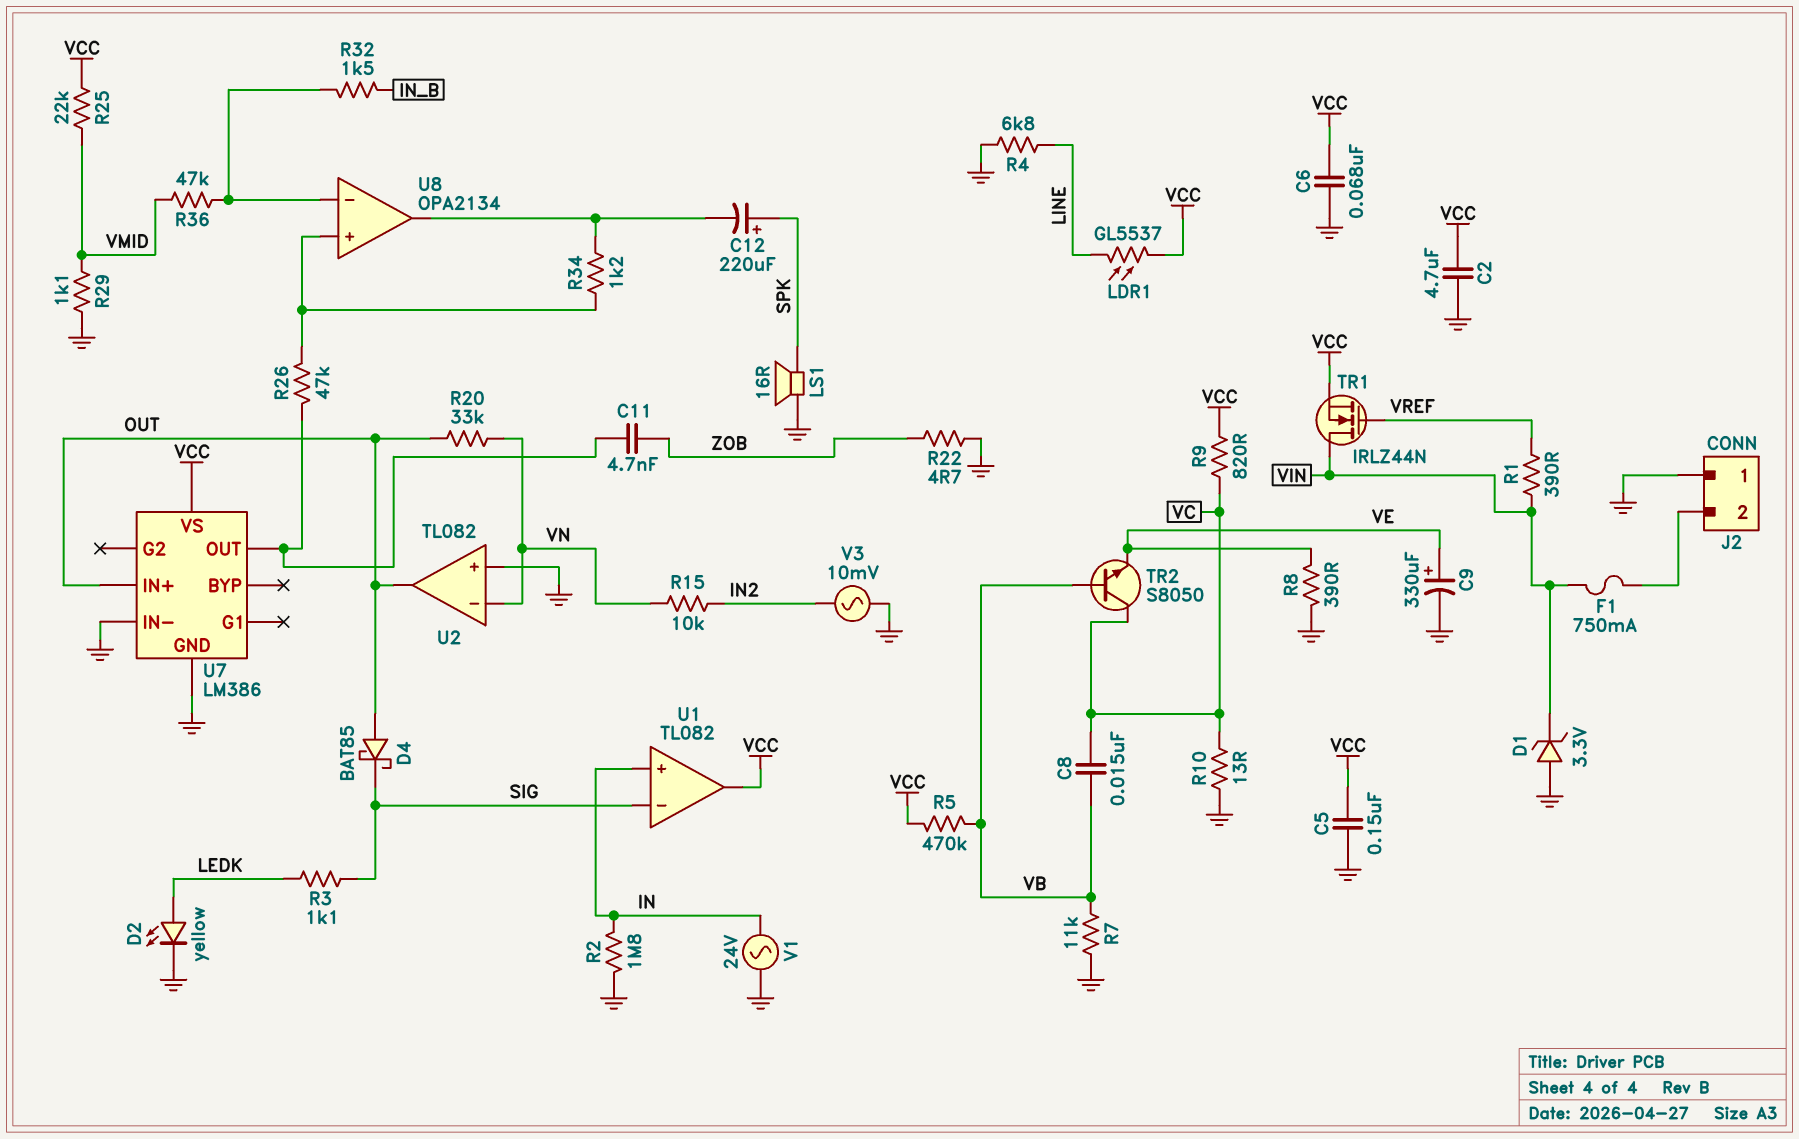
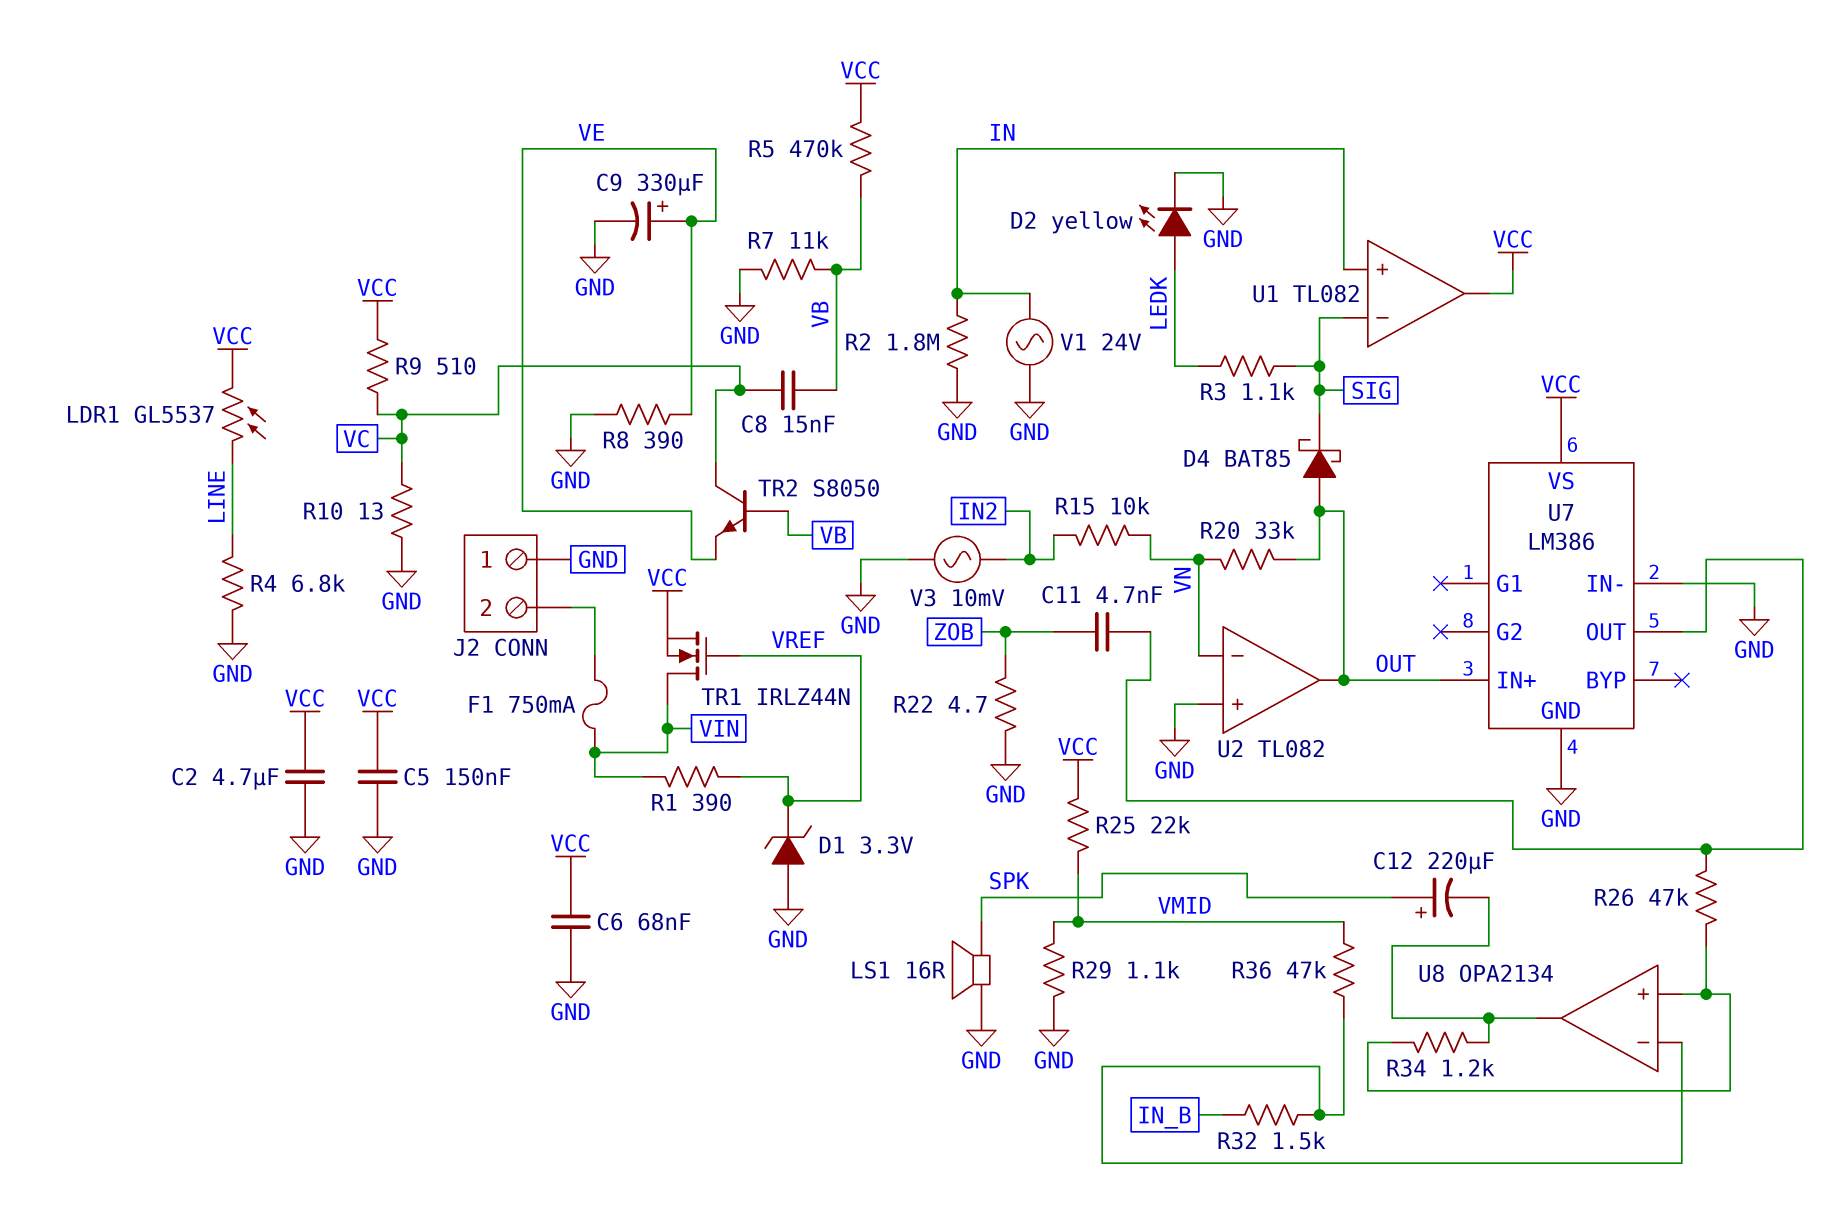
D1: zener 3.3V (A GND, K VIN) -> zener 3.3V (A GND, K VREF)
R9: 820 (VC, VCC) -> 510 (VC, VCC)

